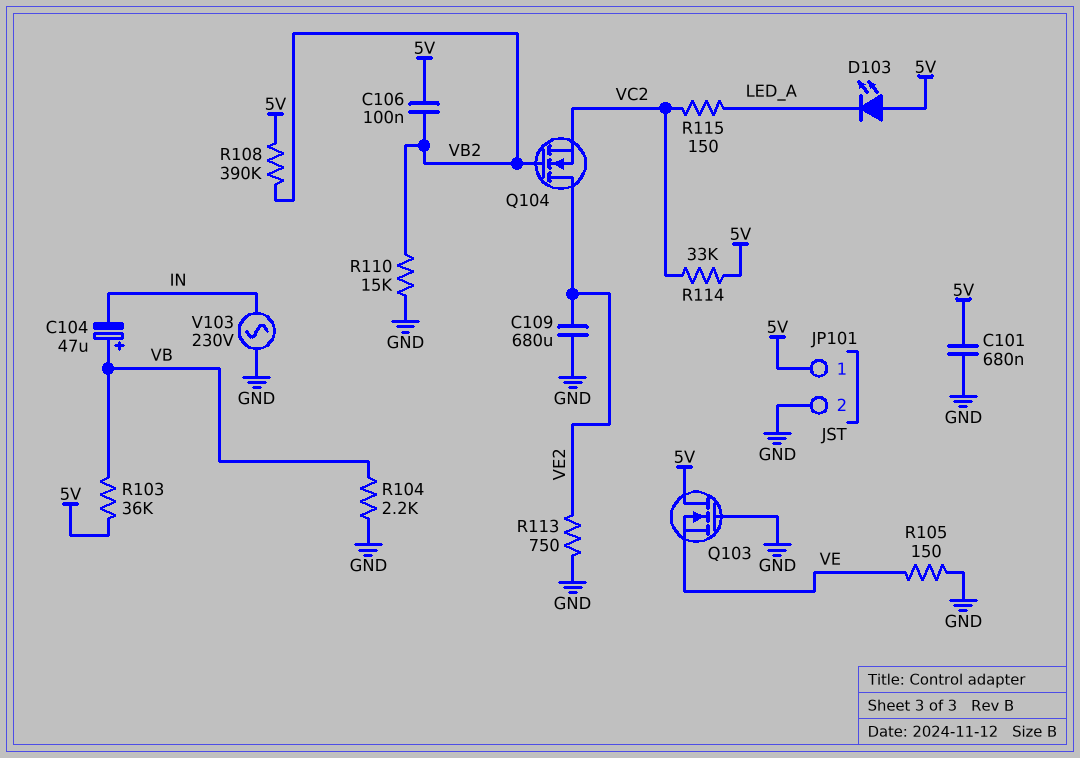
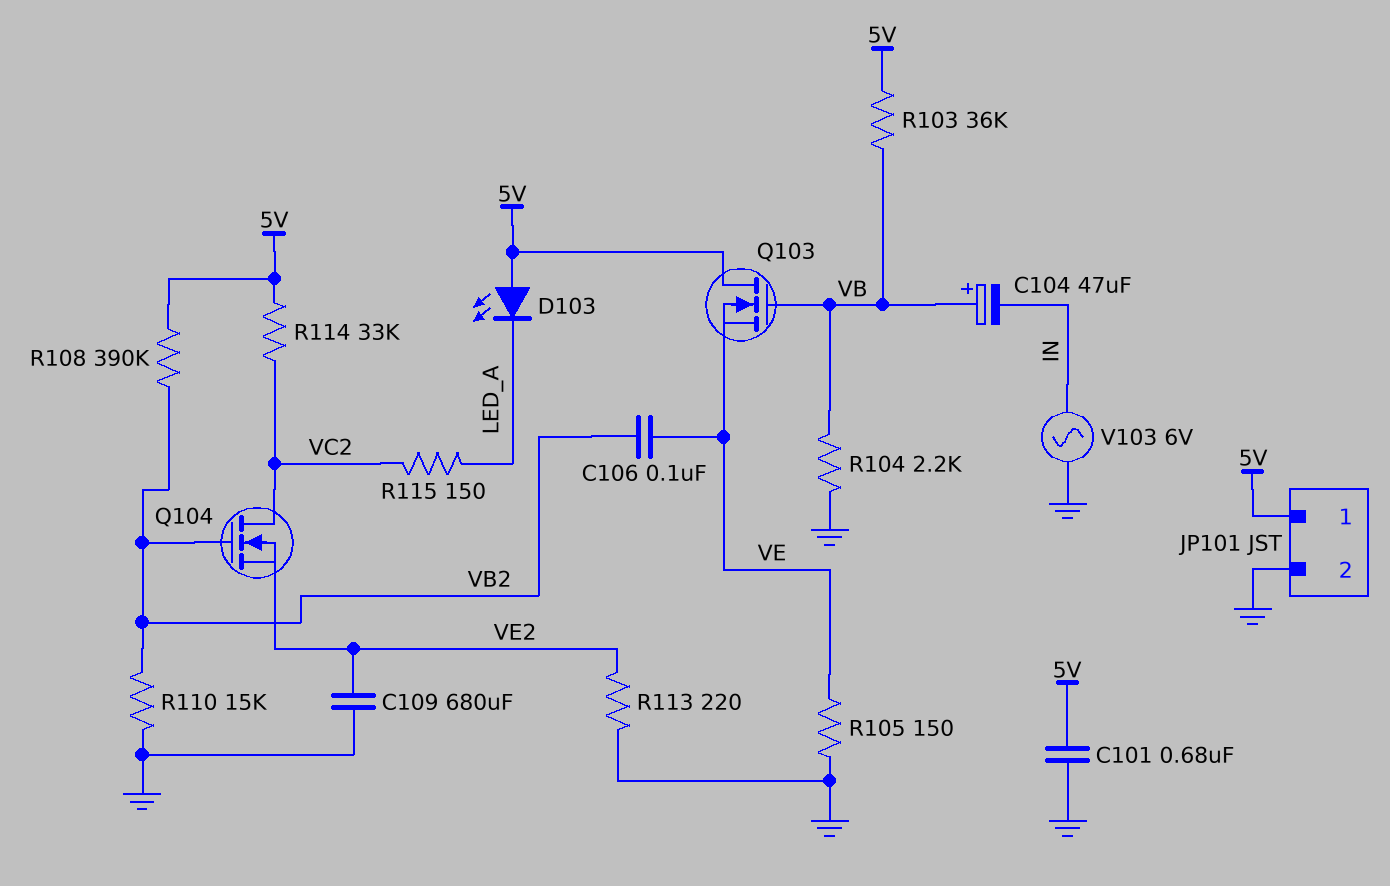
C106: 100nF (5V, VB2) -> 100nF (VB2, VE)
Q103: NMOS (G GND, D 5V, S VE) -> NMOS (G VB, D 5V, S VE)
Q104: NMOS (G VB2, D VE2, S VC2) -> NMOS (G VB2, D VC2, S VE2)
R113: 750 (GND, VE2) -> 220 (GND, VE2)
V103: AC 230V (GND, IN) -> AC 6V (GND, IN)

